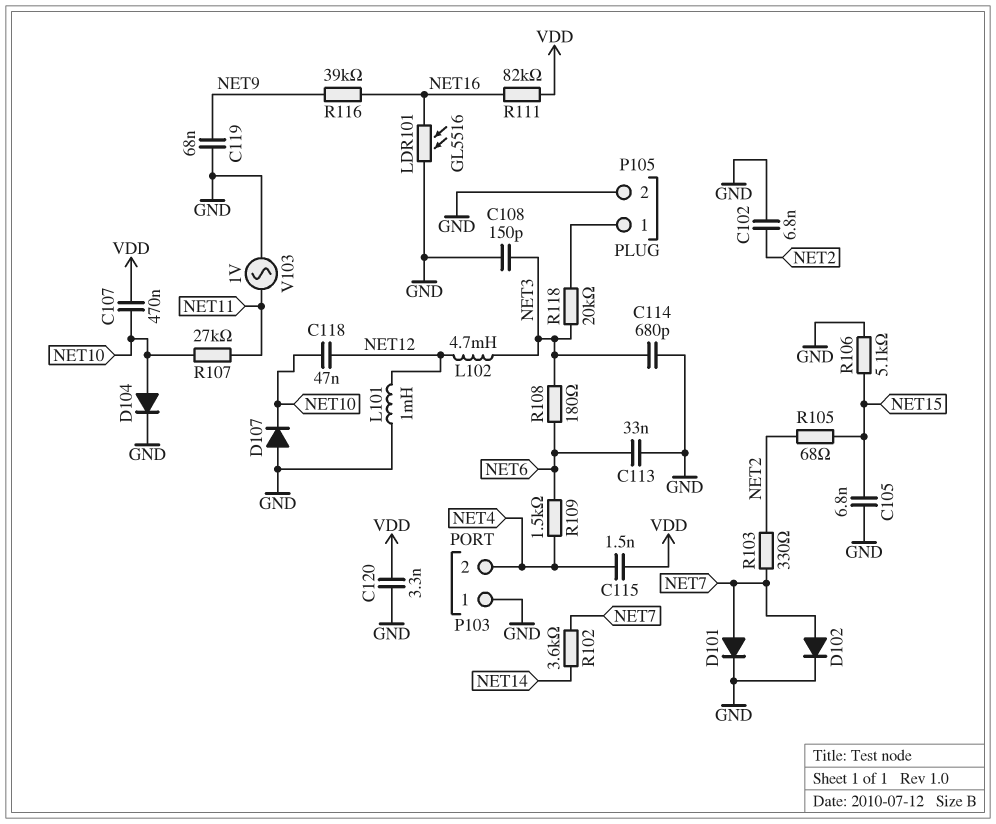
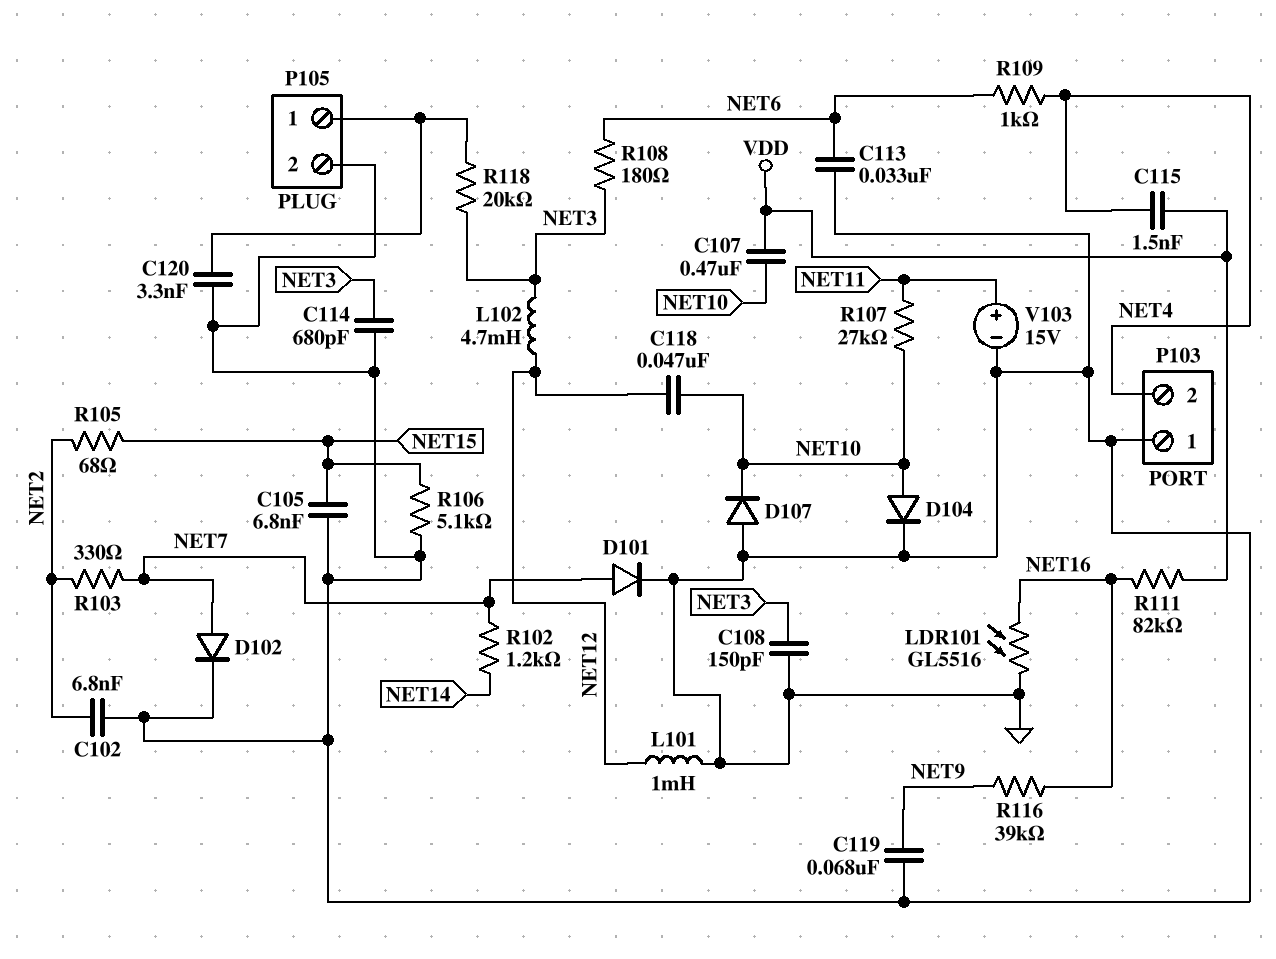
C120: 3.3nF (GND, VDD) -> 3.3nF (GND, P105/1)
R102: 3.6k (NET7, NET14) -> 1.2k (NET7, NET14)
R109: 1.5k (NET4, NET6) -> 1k (NET4, NET6)
V103: AC 1V (GND, NET11) -> 15V (plus NET11, minus GND)

